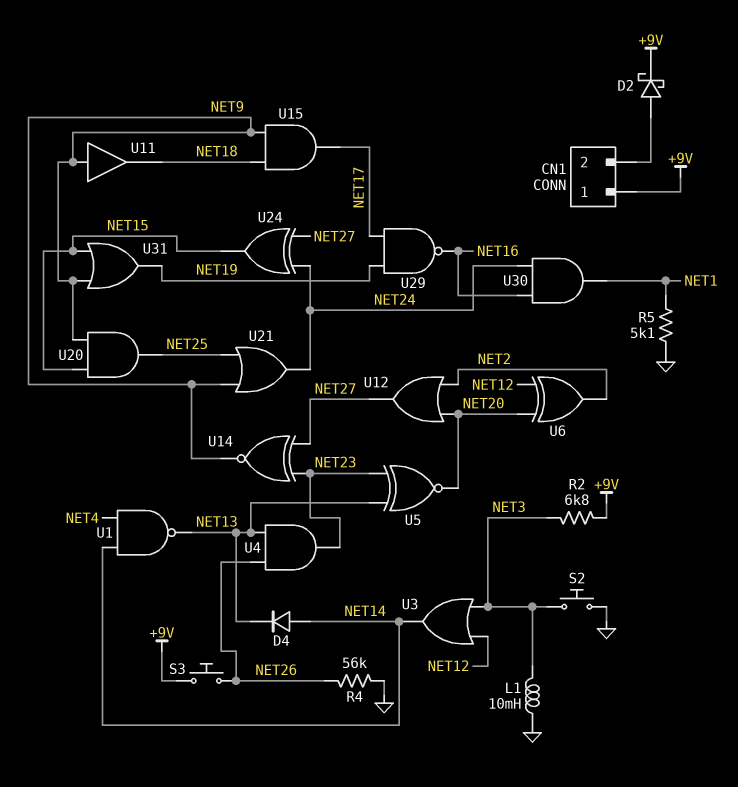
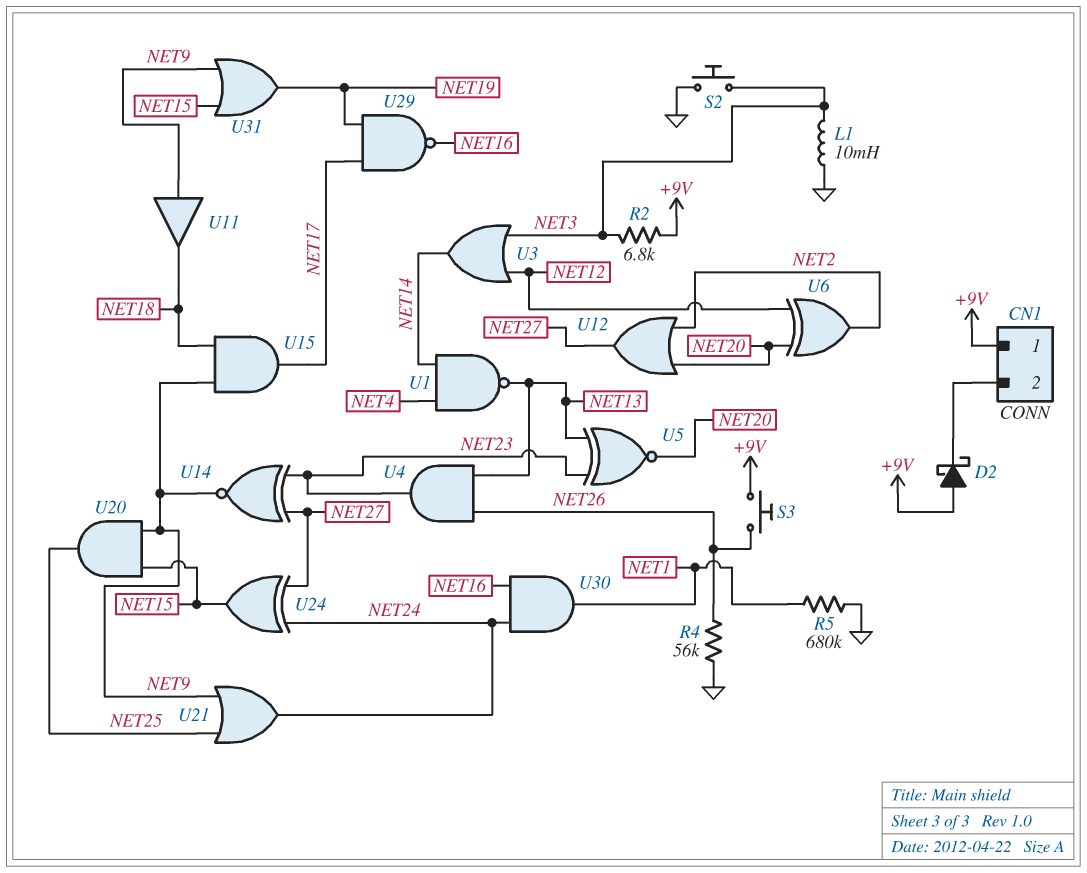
D2: schottky (A CN1/2, K +9V) -> schottky (A +9V, K CN1/2)
D4: diode (A NET14, K NET13) -> none
R5: 5.1k (GND, NET1) -> 680k (GND, NET1)

